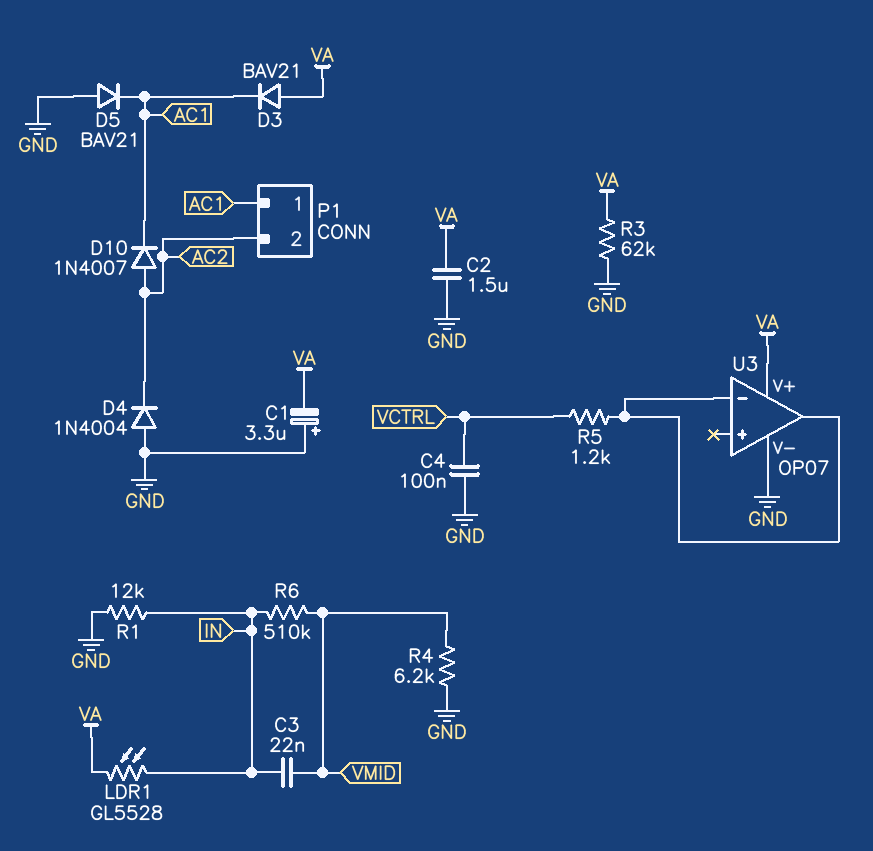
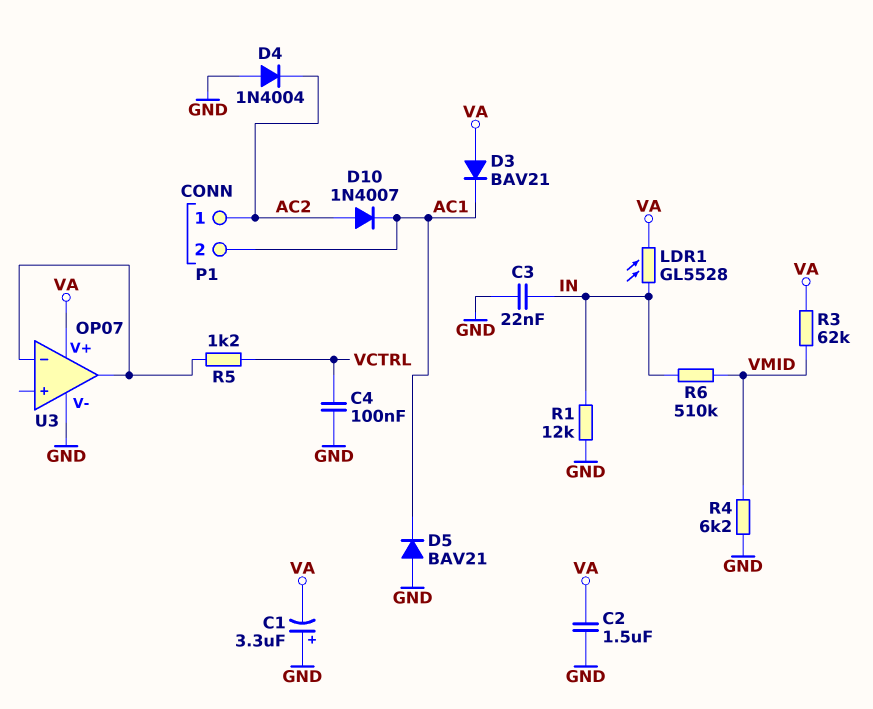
C3: 22nF (IN, VMID) -> 22nF (GND, IN)
P1 pin 1: AC1 -> AC2
P1 pin 2: AC2 -> AC1
R3: 62k (GND, VA) -> 62k (VA, VMID)

